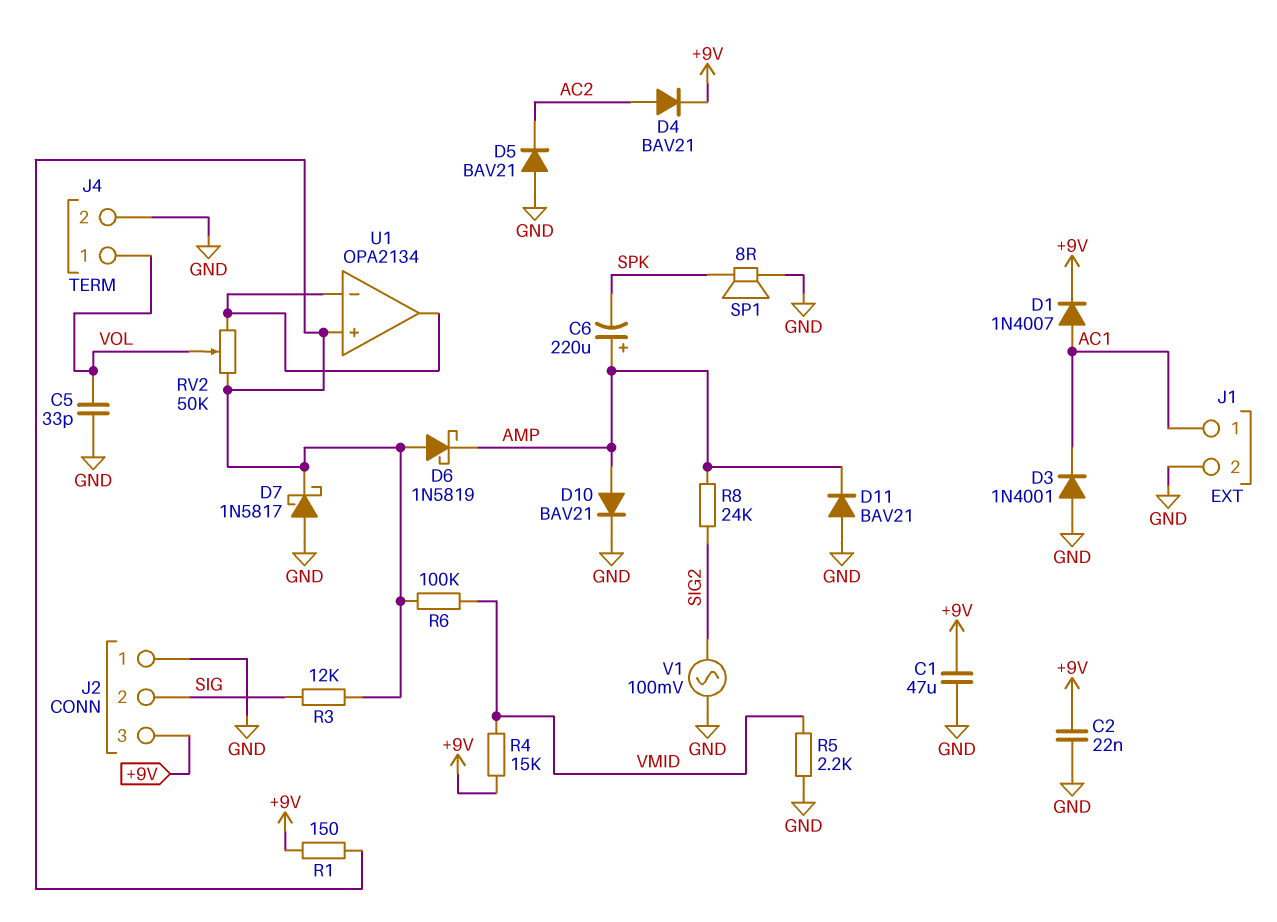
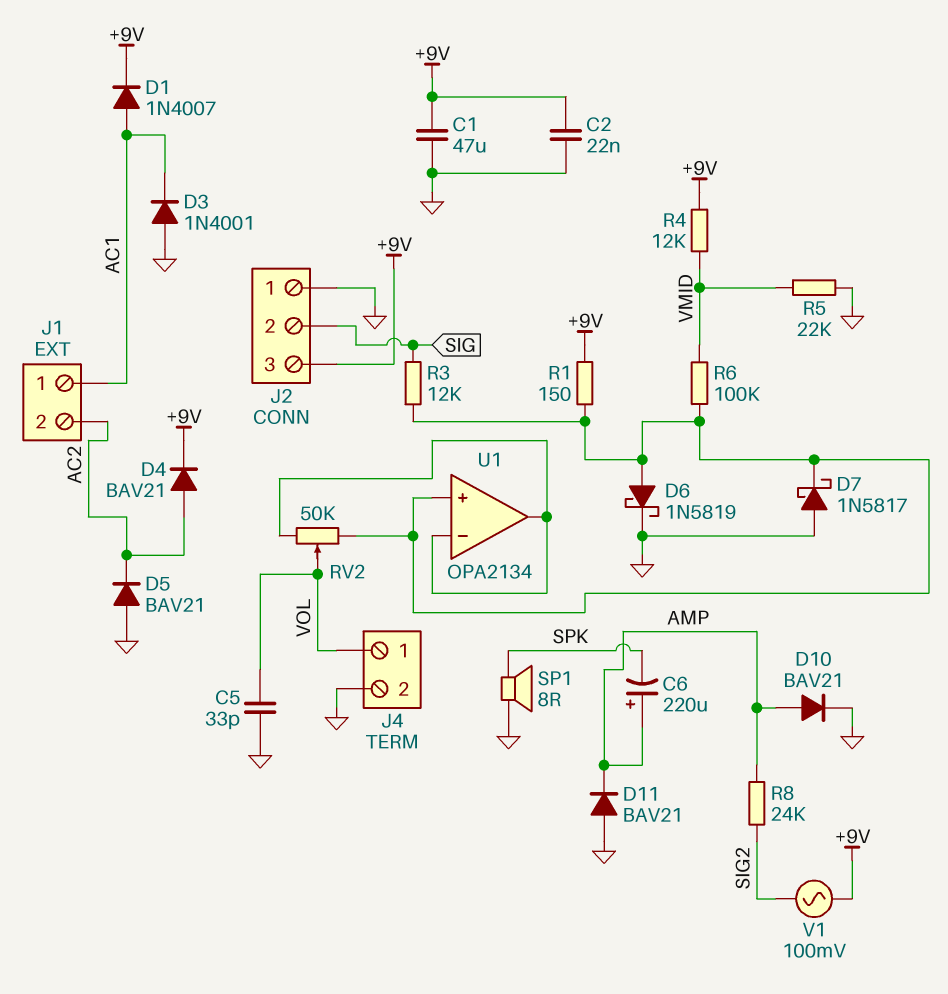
D6: schottky 1N5819 (A U1/in+, K AMP) -> schottky 1N5819 (A U1/in+, K GND)
J1 pin 2: GND -> AC2
R4: 15k (+9V, VMID) -> 12k (+9V, VMID)
R5: 2.2k (GND, VMID) -> 22k (GND, VMID)
V1: AC 100mV (GND, SIG2) -> AC 100mV (+9V, SIG2)

